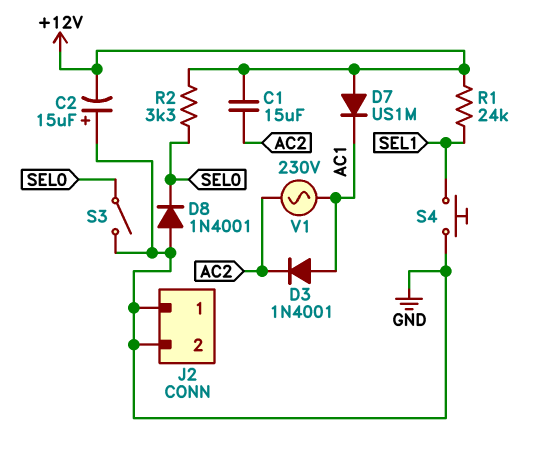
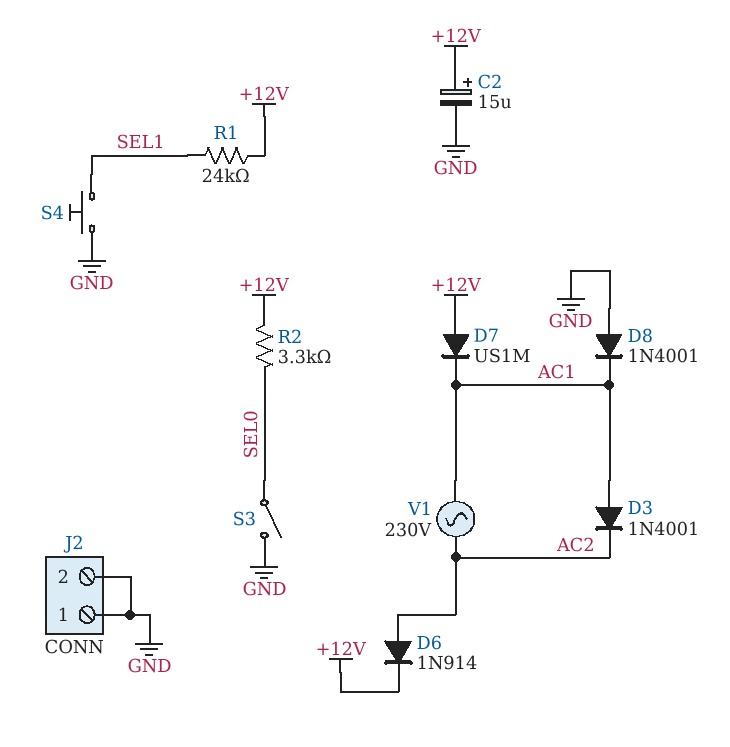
C1: 15uF (+12V, AC2) -> none
C2: 15uF (plus GND, minus +12V) -> 15uF (plus +12V, minus GND)
D6: none -> diode 1N914 (A AC2, K +12V)
D8: diode 1N4001 (A GND, K SEL0) -> diode 1N4001 (A GND, K AC1)

